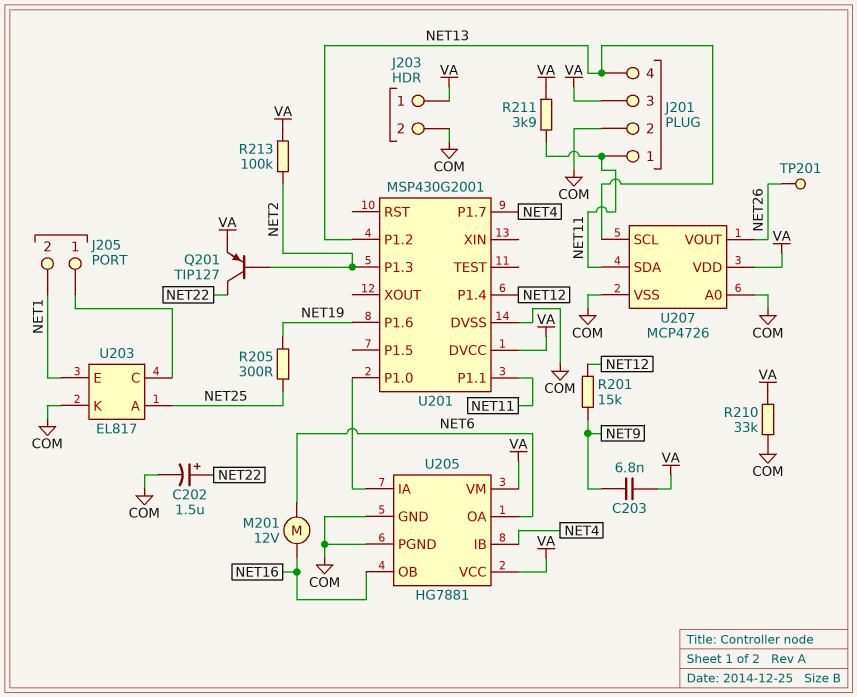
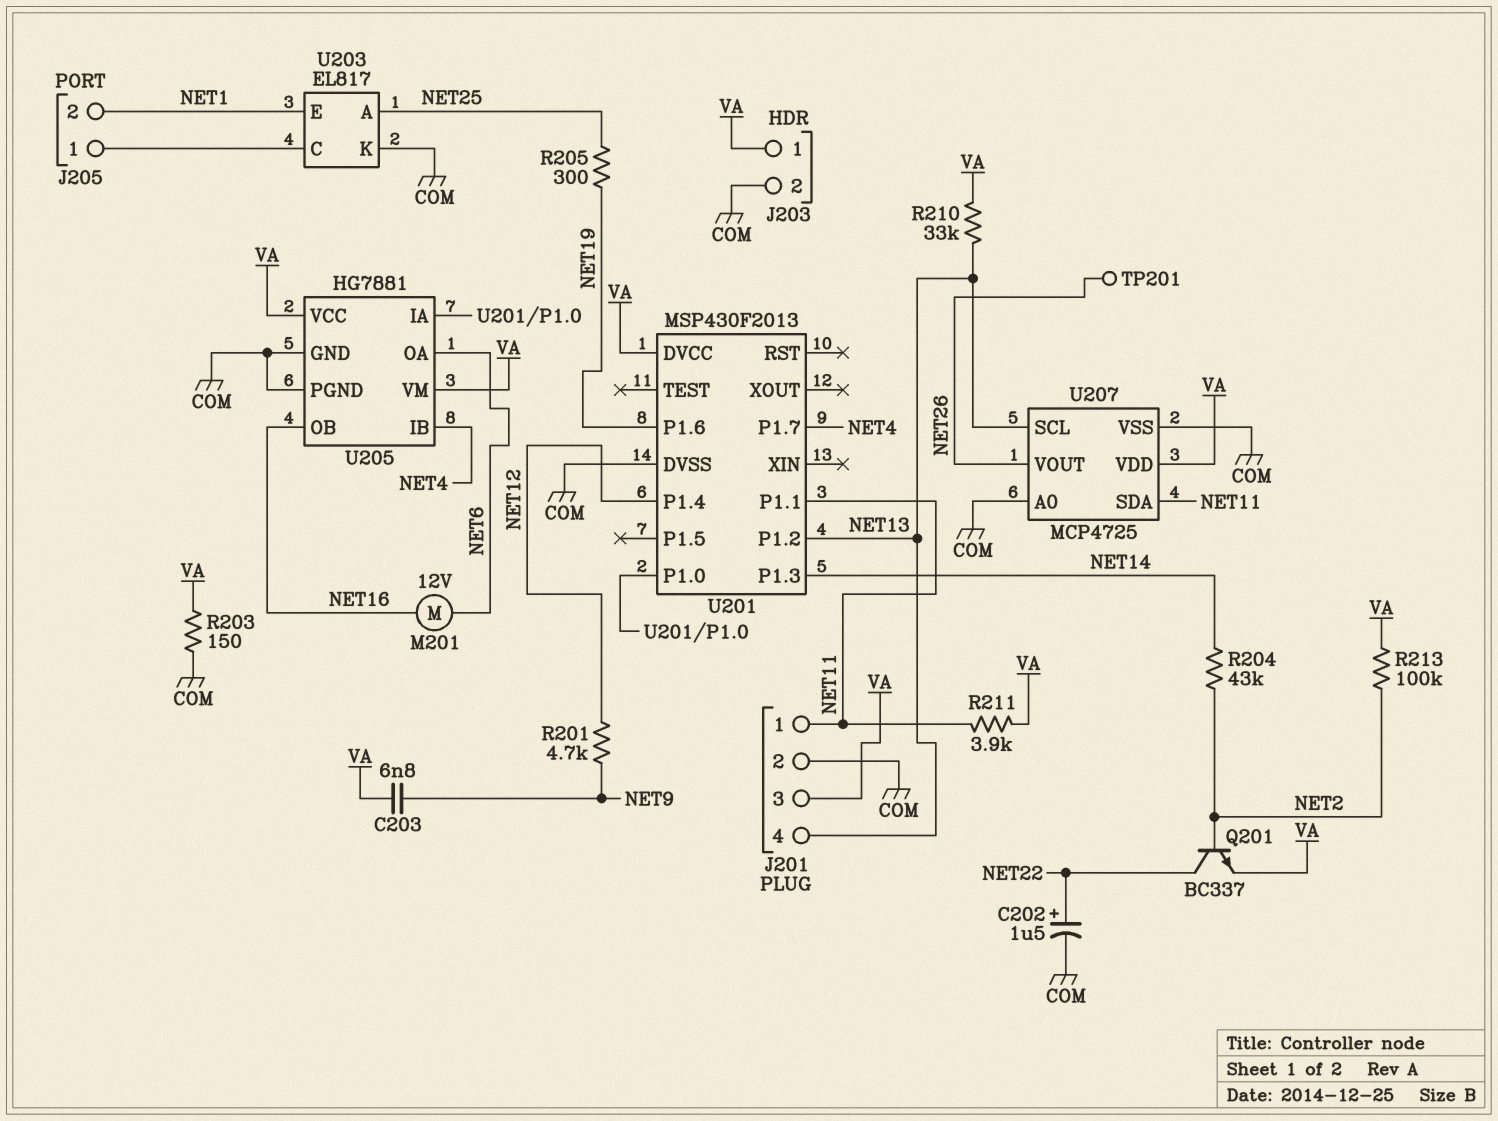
Q201: PNP TIP127 (B NET2, C NET22, E VA) -> NPN BC337 (B NET2, C NET22, E VA)
R201: 15k (NET9, NET12) -> 4.7k (NET9, NET12)
R203: none -> 150 (COM, VA)
R204: none -> 43k (NET2, NET14)
R210: 33k (COM, VA) -> 33k (NET13, VA)
U201: MSP430G2001 -> MSP430F2013
U201 pin P1.3: NET2 -> NET14
U207: MCP4726 -> MCP4725

